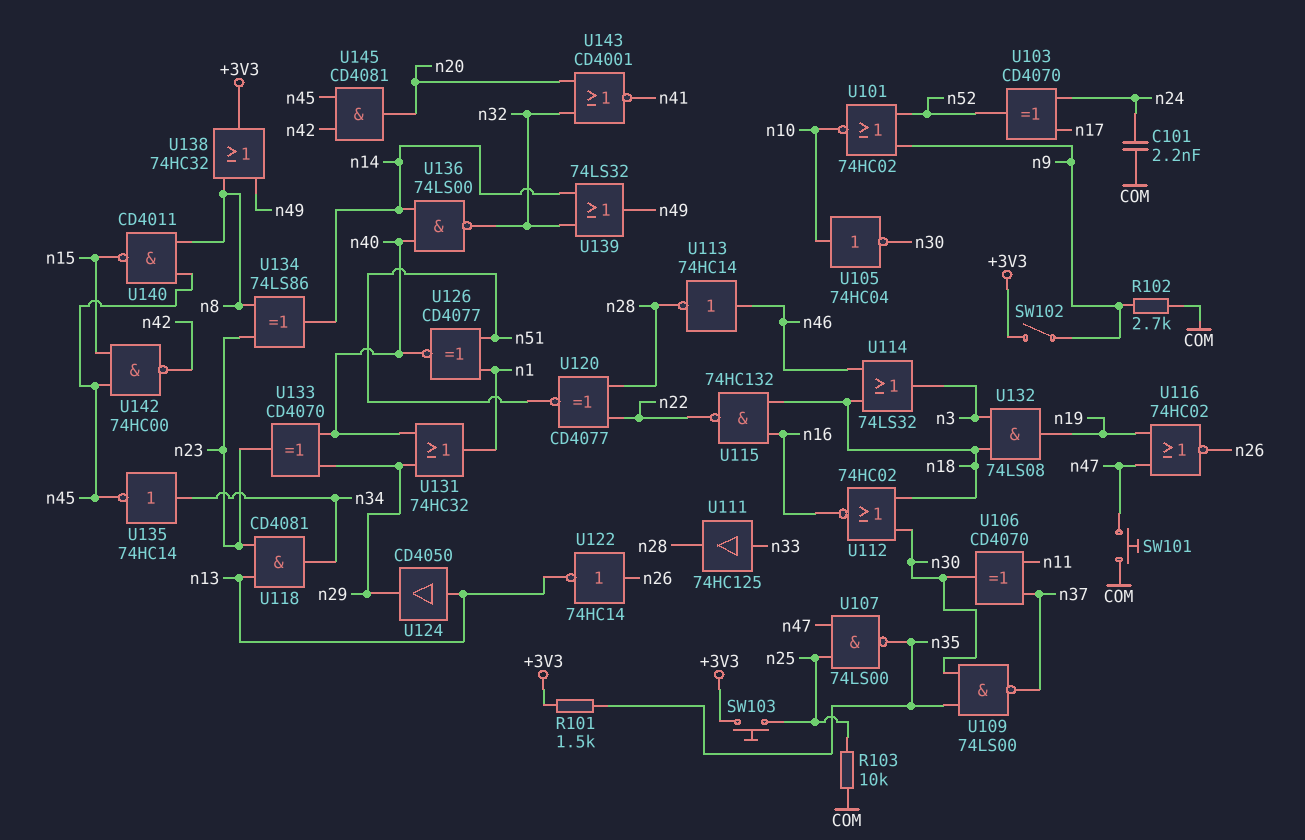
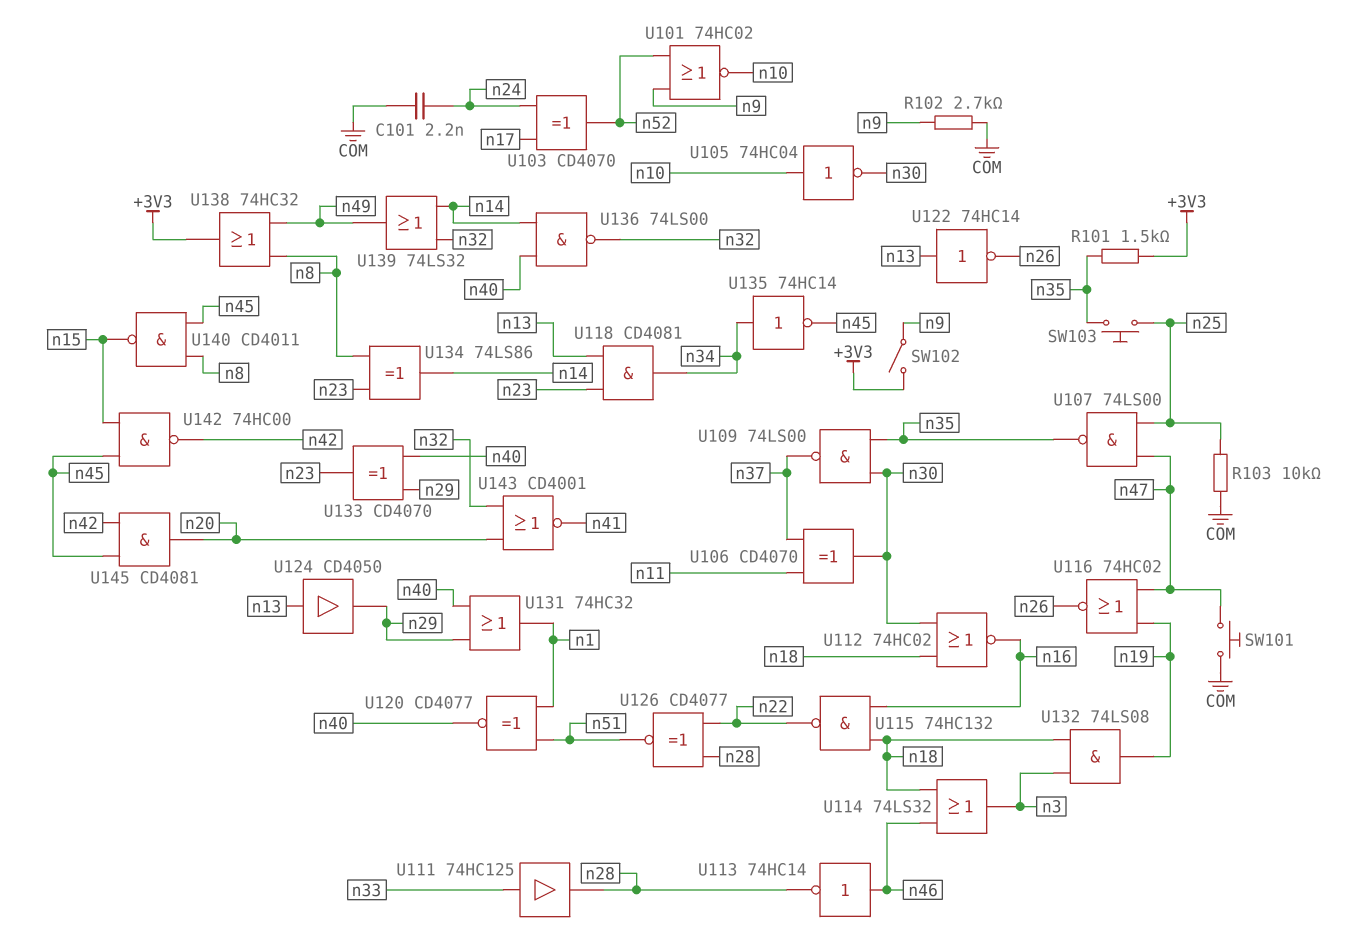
SW103: button (+3V3, n25) -> button (n25, n35)
U120: XNOR CD4077 (in n22, in n28, out n51) -> XNOR CD4077 (in n1, in n51, out n40)
U122: NOT 74HC14 (in n26, out n13) -> NOT 74HC14 (in n13, out n26)
U126: XNOR CD4077 (in n1, in n51, out n40) -> XNOR CD4077 (in n22, in n28, out n51)

